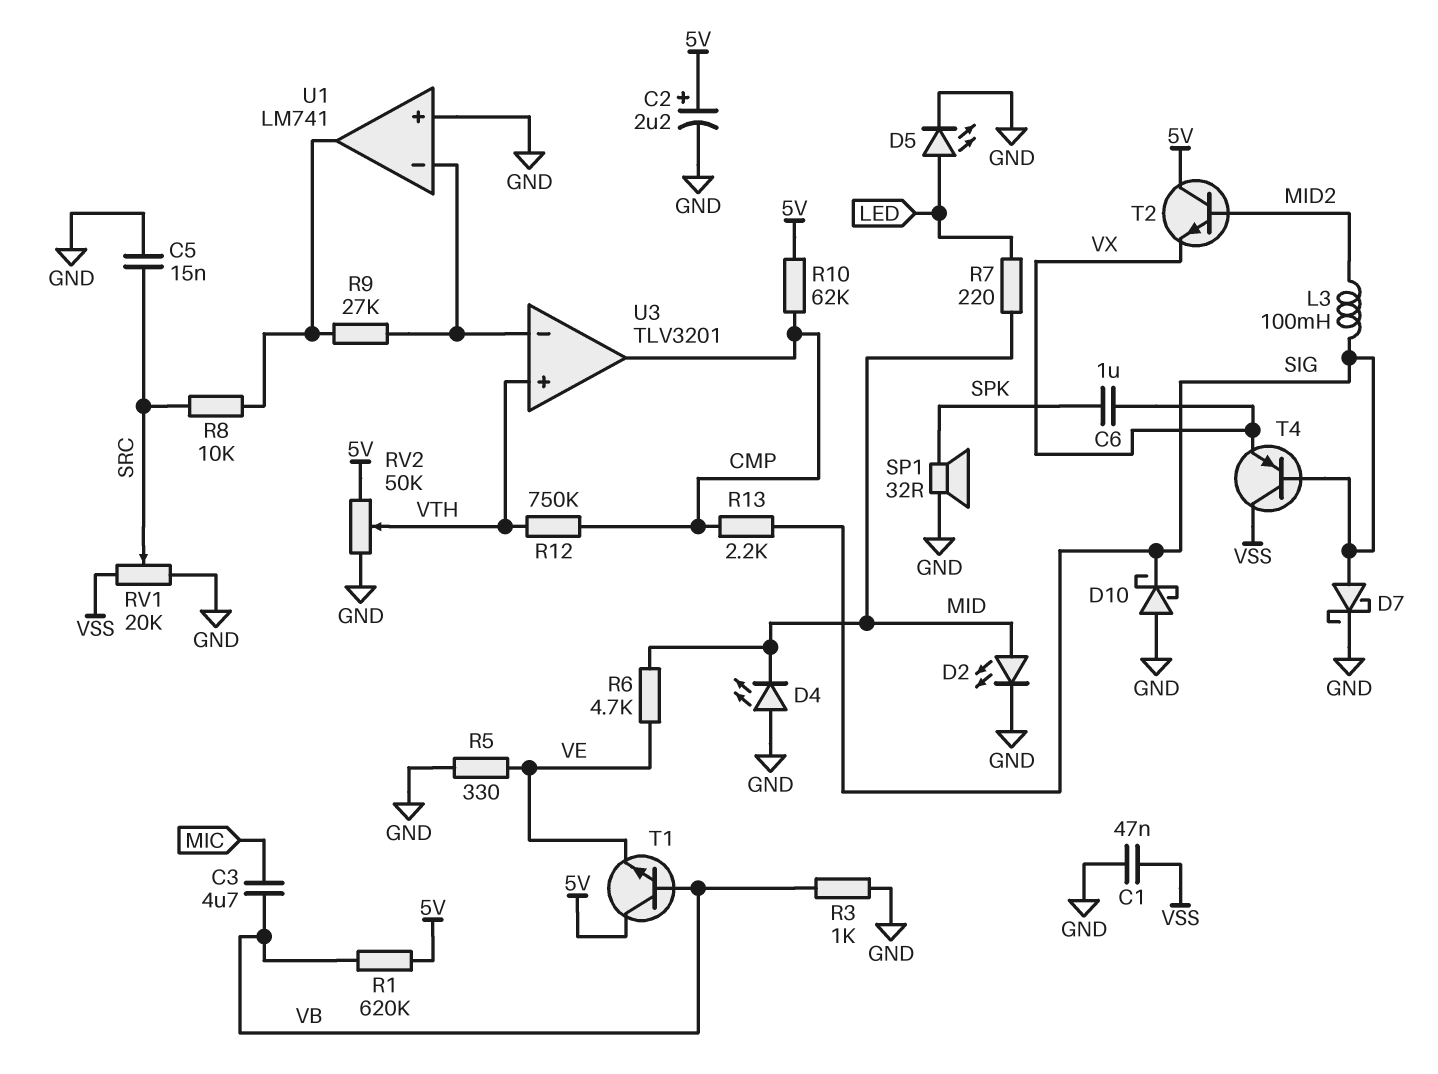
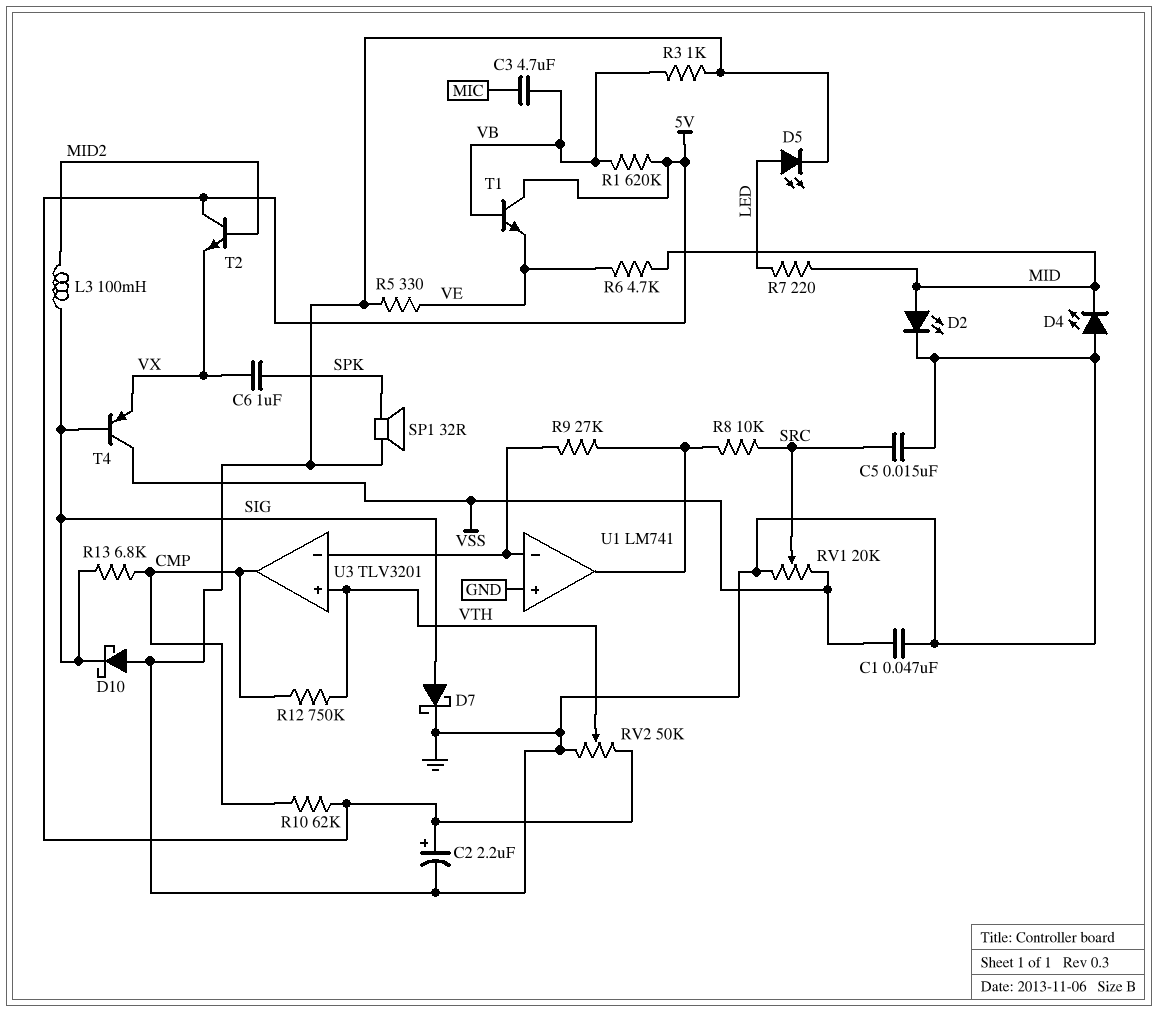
R13: 2.2k (CMP, SIG) -> 6.8k (CMP, SIG)

